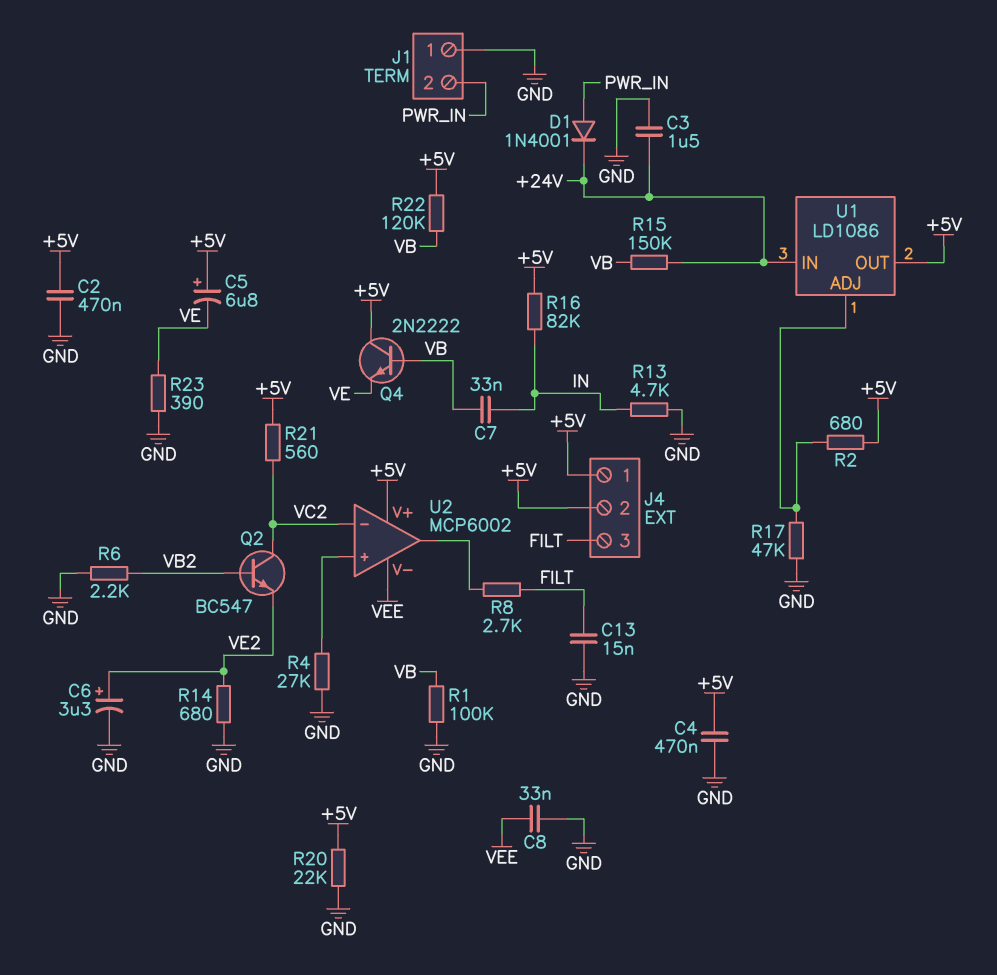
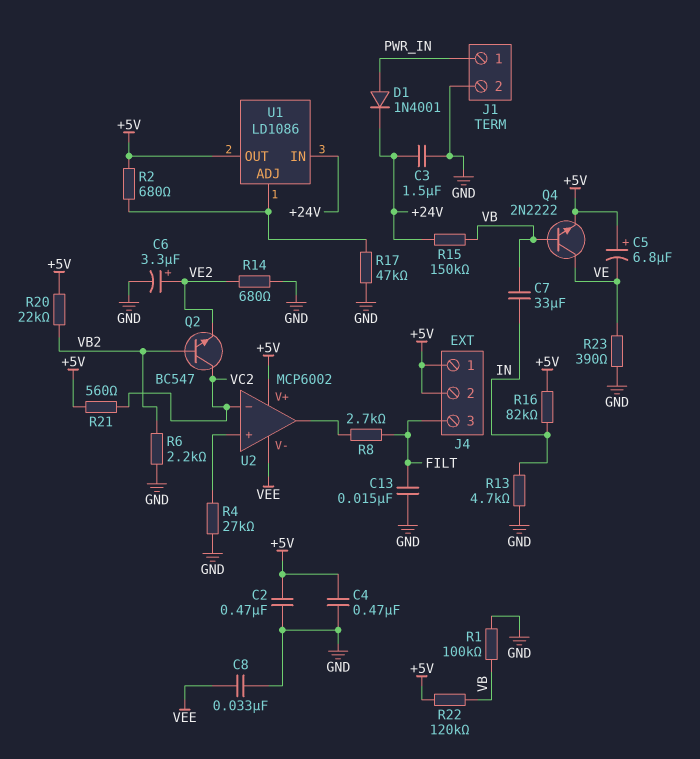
C7: 33nF (IN, VB) -> 33uF (IN, VB)
J1 pin 1: GND -> PWR_IN
J1 pin 2: PWR_IN -> GND
Q4: NPN 2N2222 (B VB, C +5V, E VE) -> NPN 2N2222 (B VB, C VE, E +5V)
R20: 22k (+5V, GND) -> 22k (+5V, VB2)

